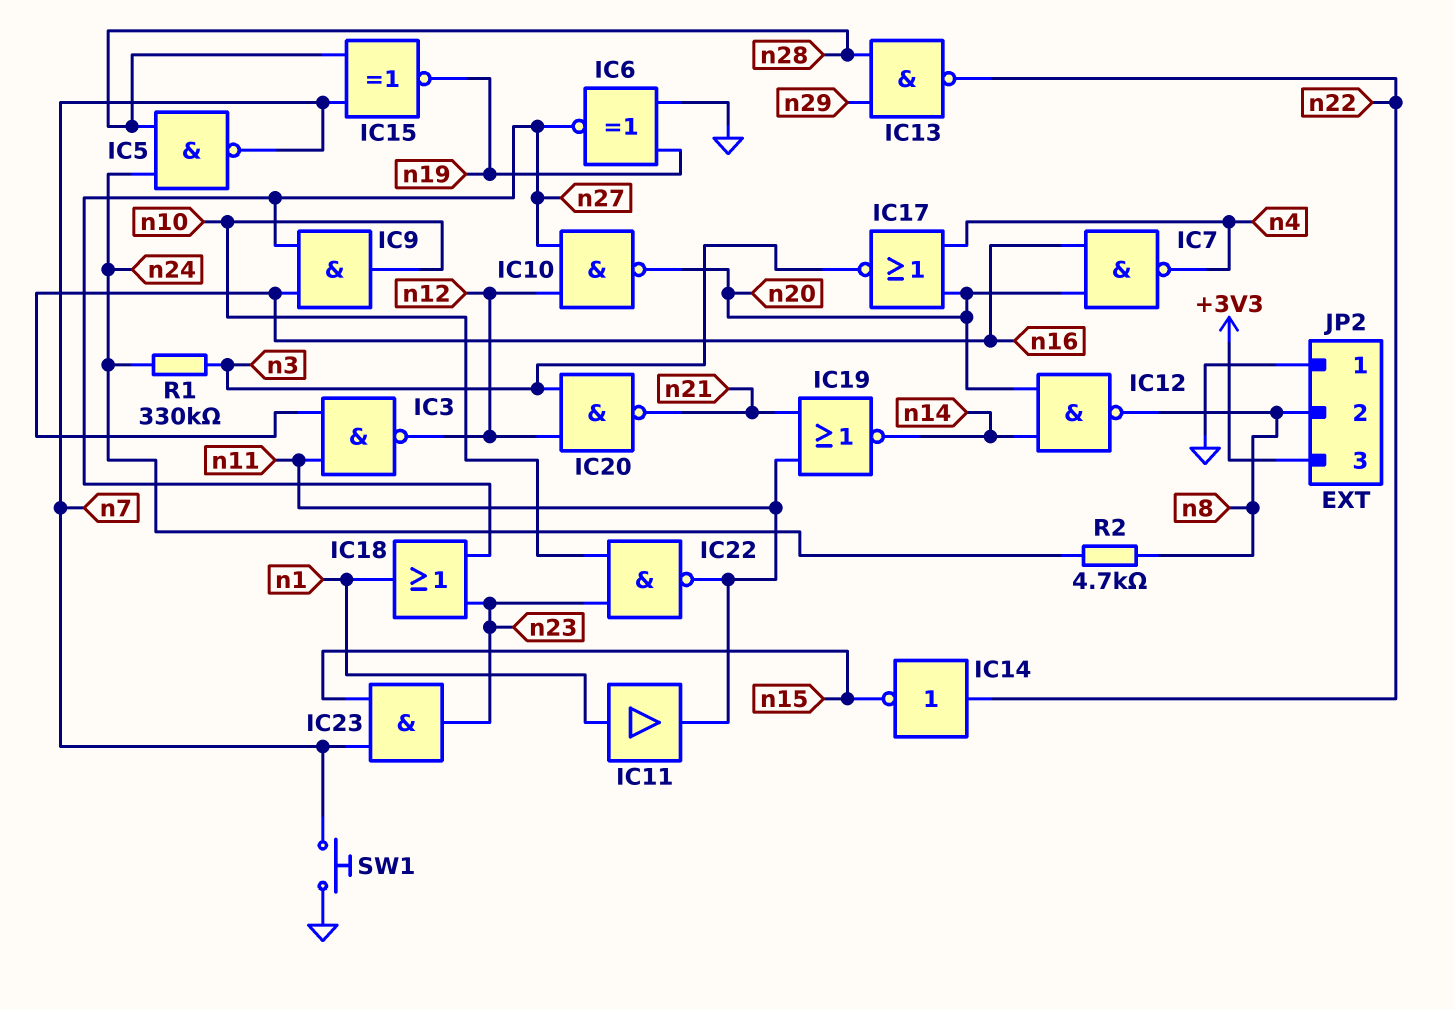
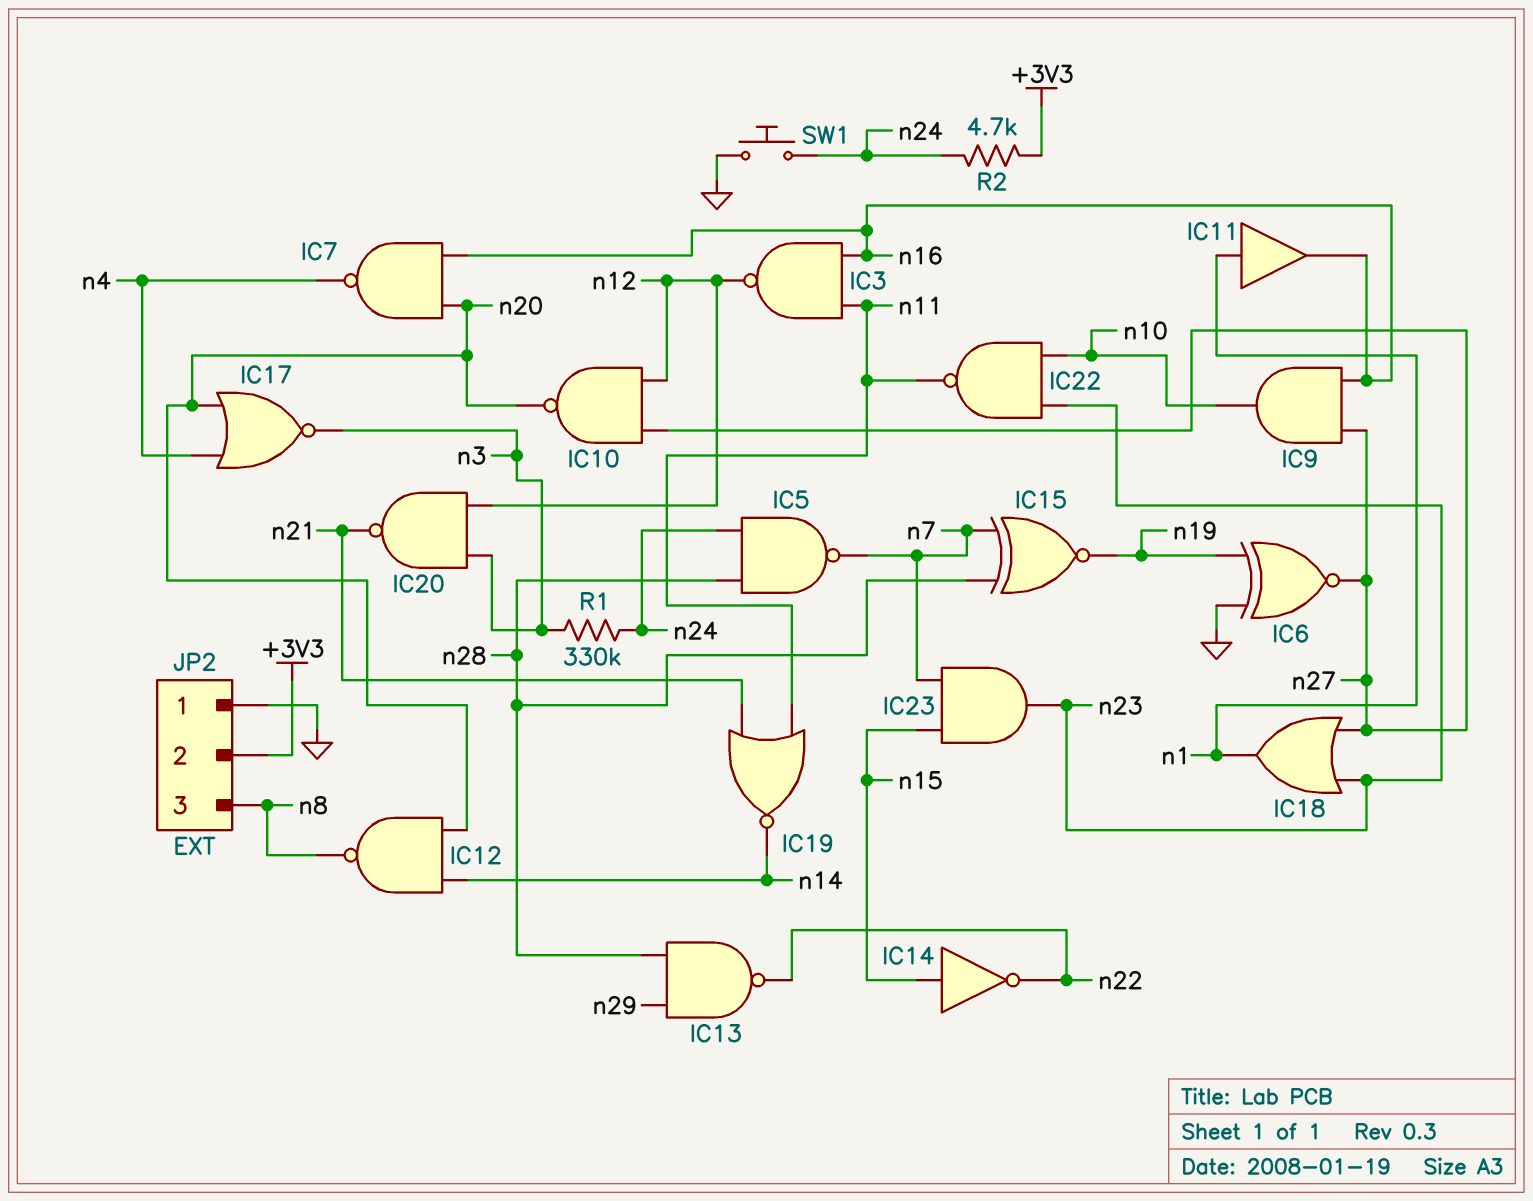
IC11: buffer (in n1, out n11) -> buffer (in n1, out n16)
IC14: NOT (in n22, out n15) -> NOT (in n15, out n22)
JP2 pin 2: n8 -> +3V3
JP2 pin 3: +3V3 -> n8
R2: 4.7k (n8, n24) -> 4.7k (+3V3, n24)
SW1: button (GND, n7) -> button (GND, n24)

